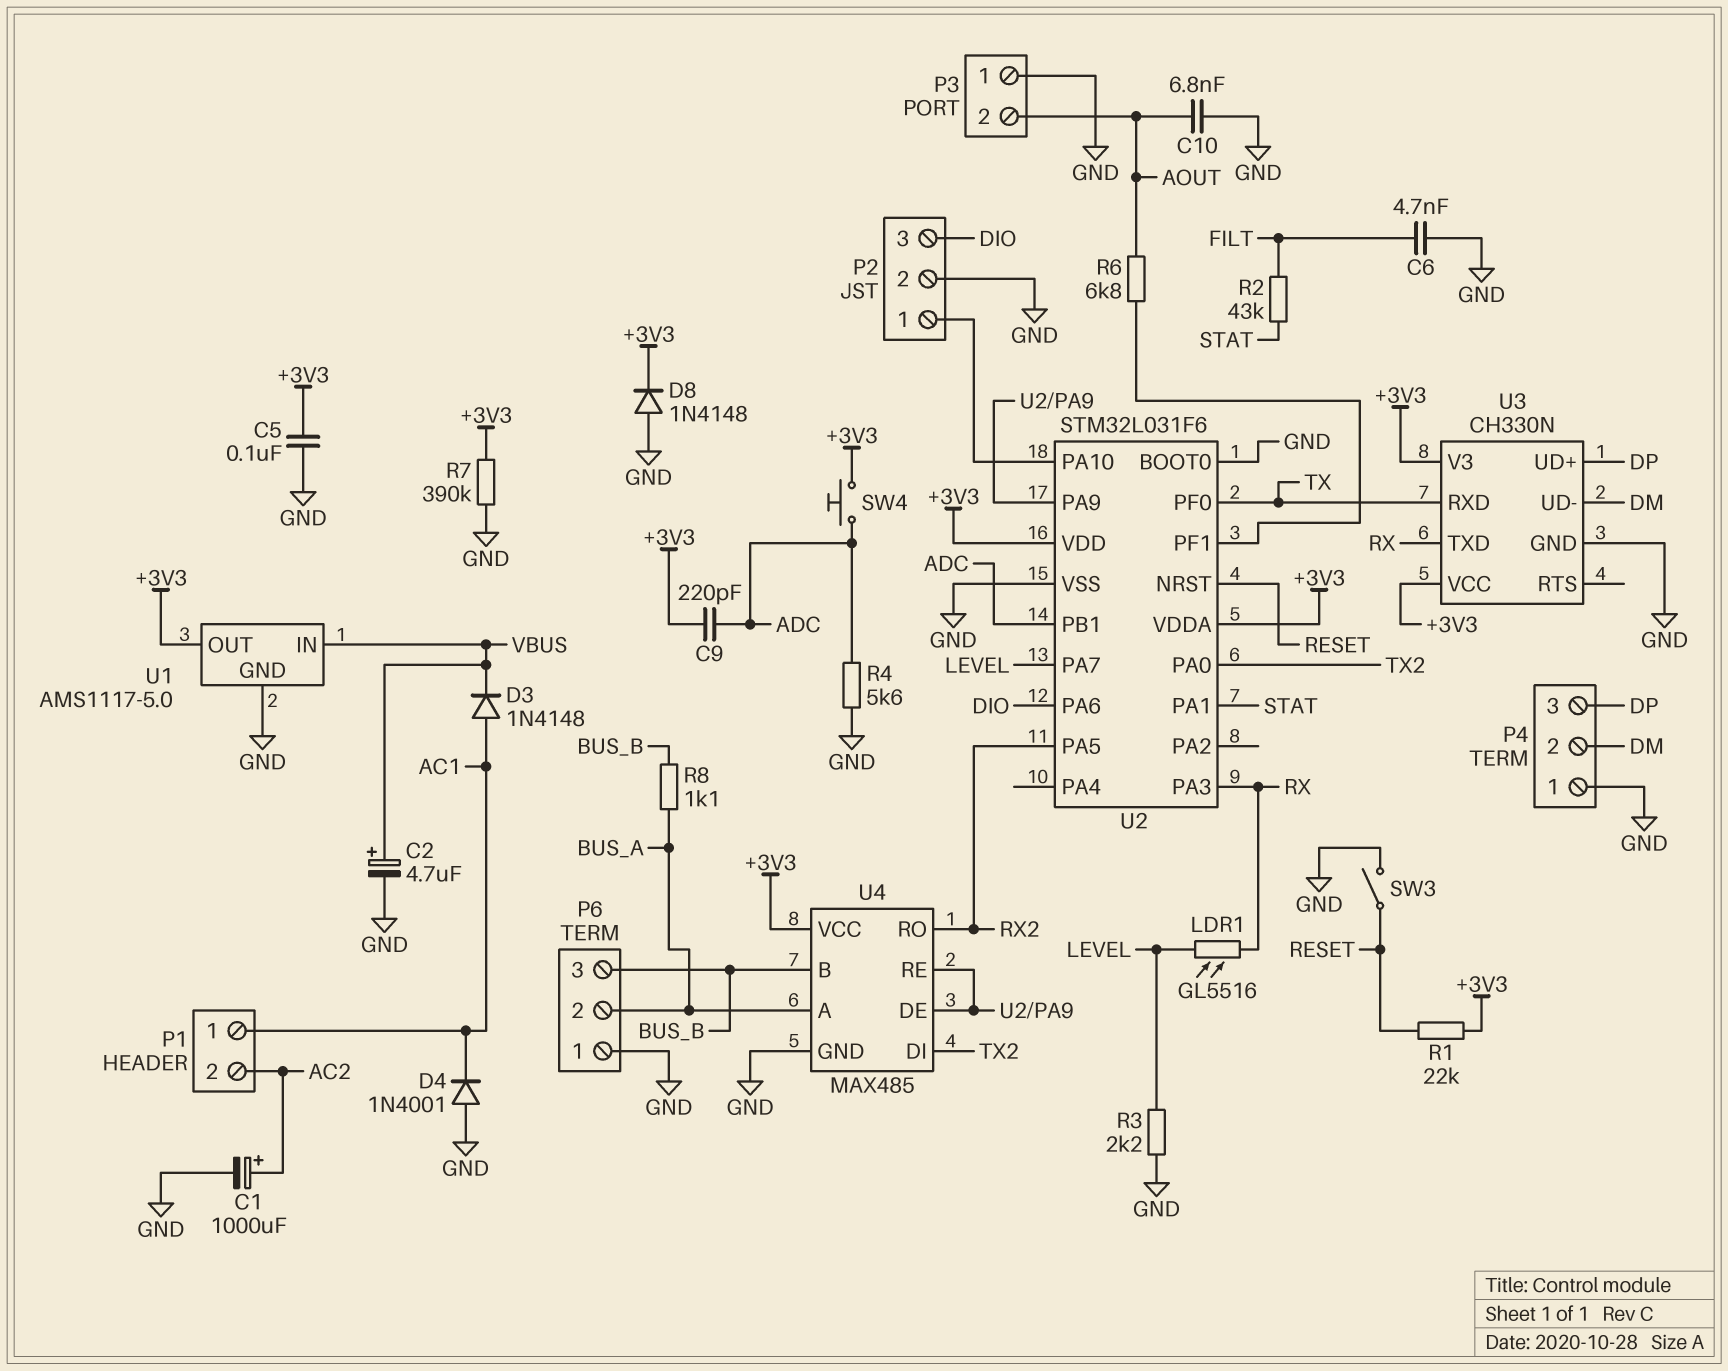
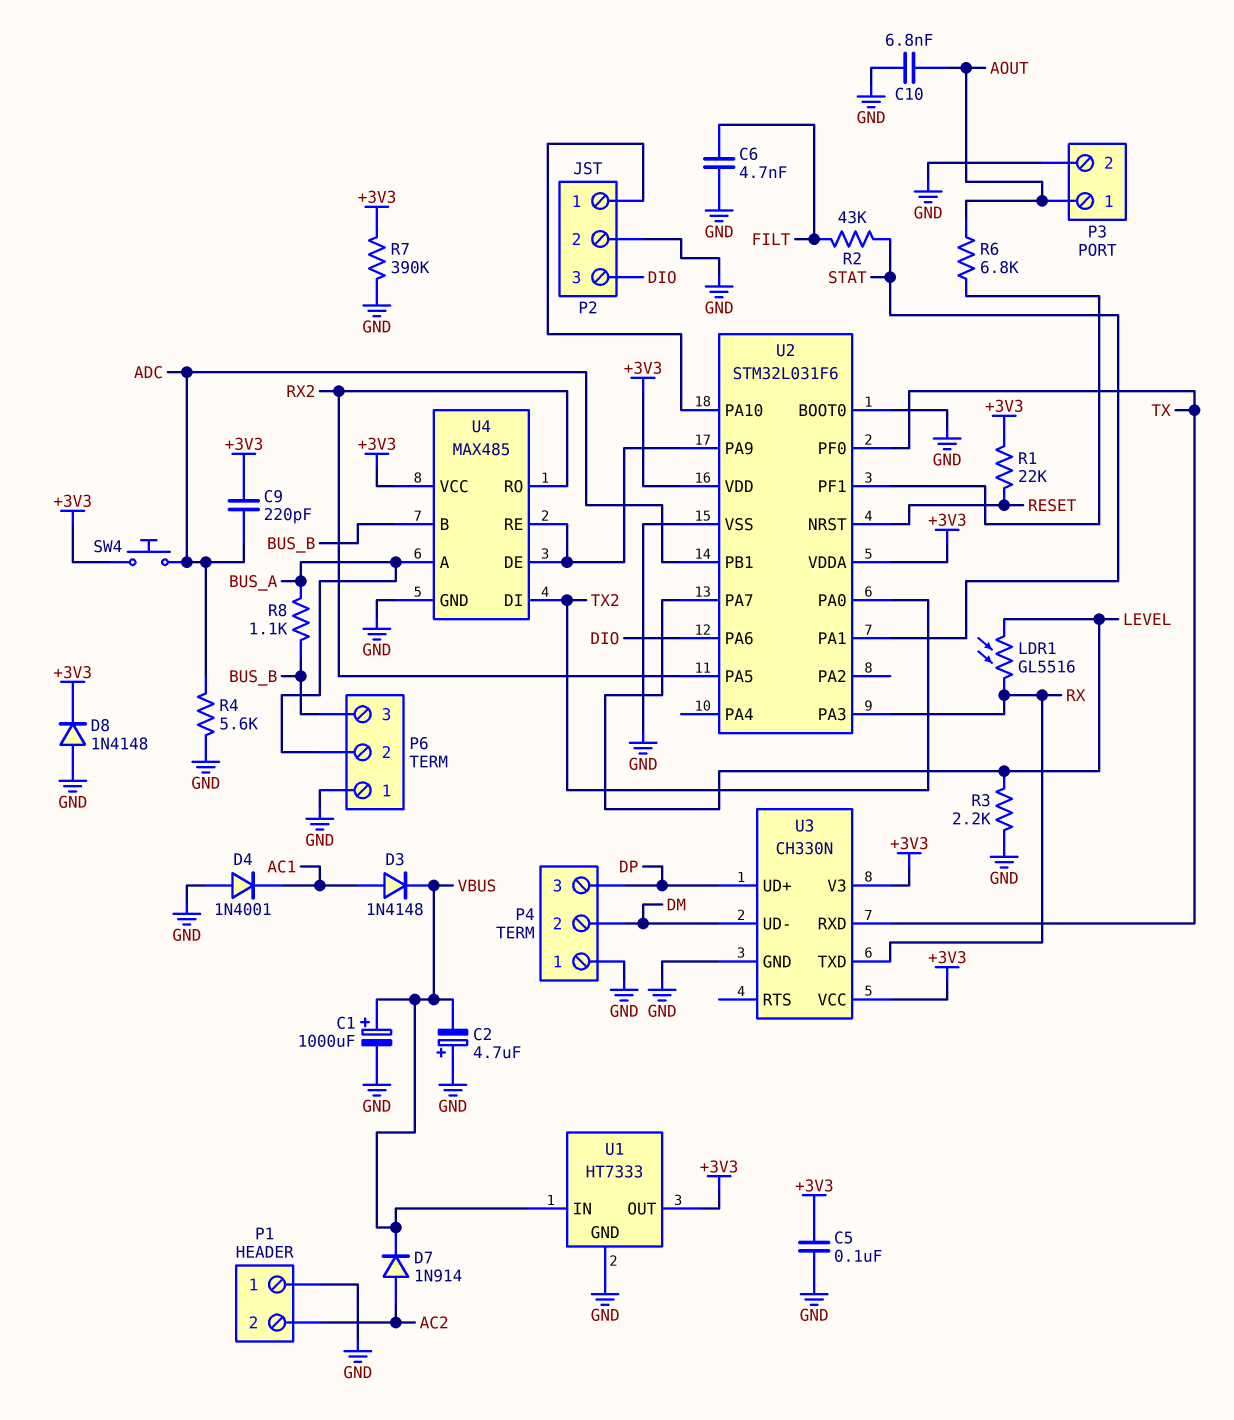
C1: 1000uF (plus AC2, minus GND) -> 1000uF (plus VBUS, minus GND)
C2: 4.7uF (plus VBUS, minus GND) -> 4.7uF (plus GND, minus VBUS)
D7: none -> diode 1N914 (A AC2, K VBUS)
P1 pin 1: AC1 -> GND
P3 pin 1: GND -> AOUT
P3 pin 2: AOUT -> GND
SW3: switch (GND, RESET) -> none
U1: AMS1117-5.0 -> HT7333

